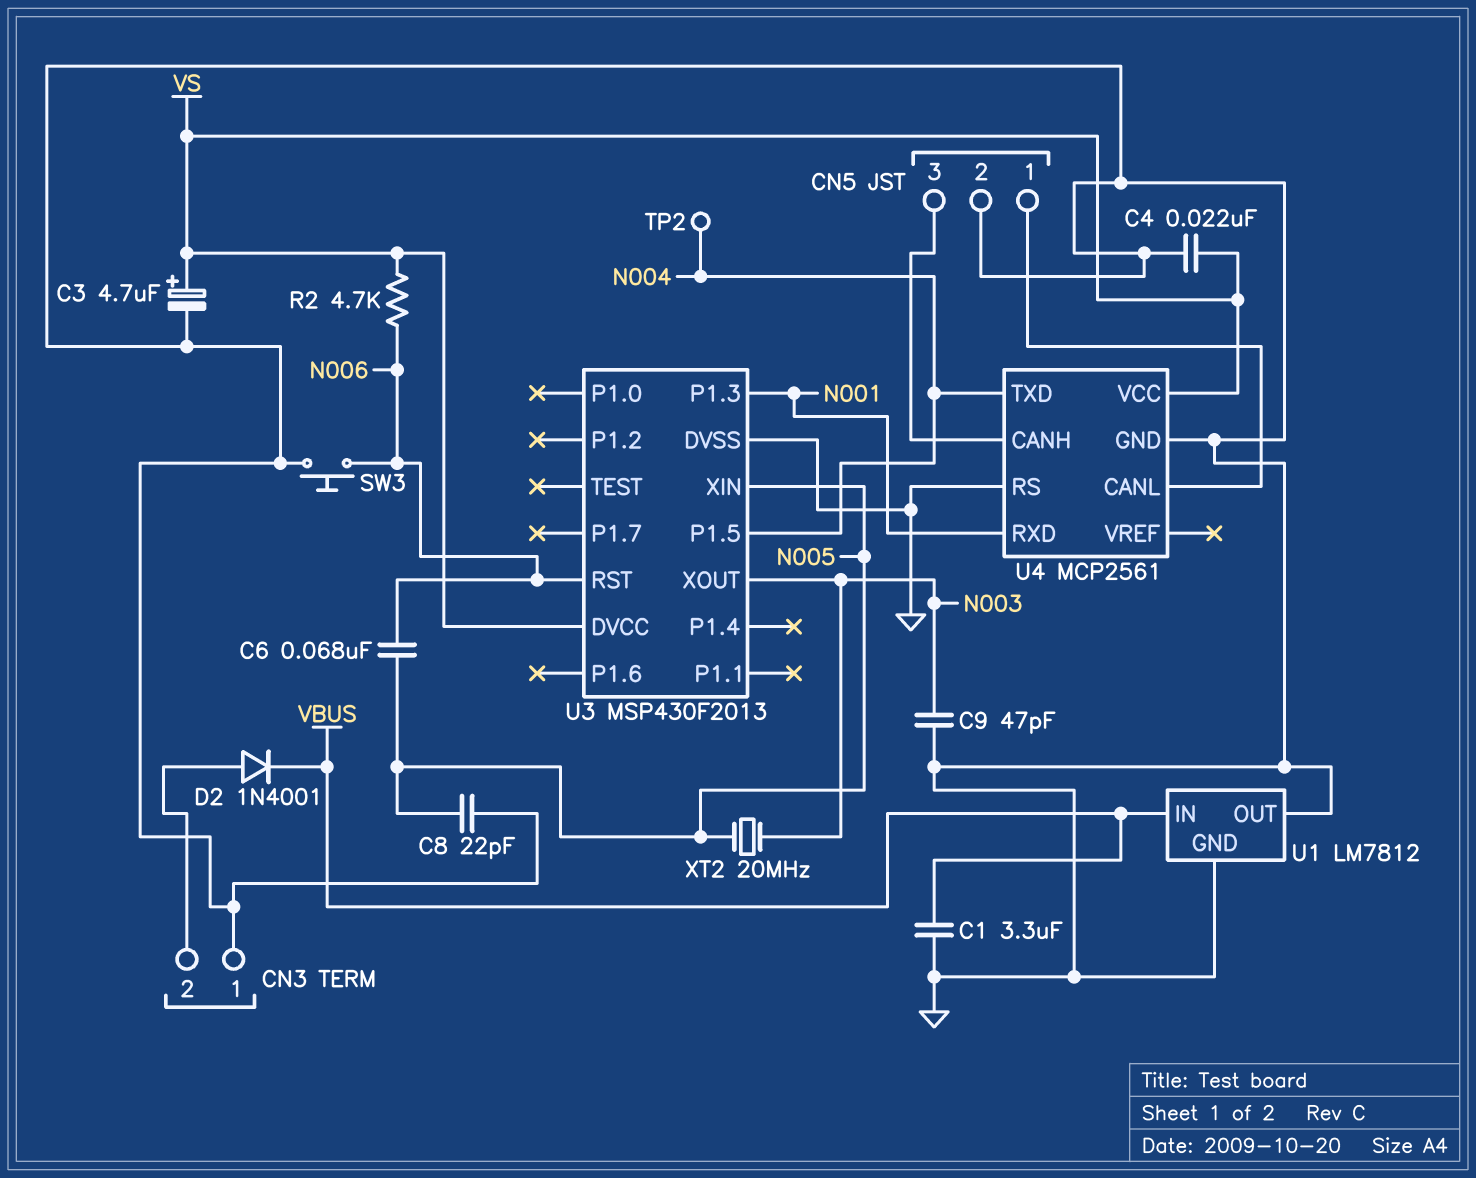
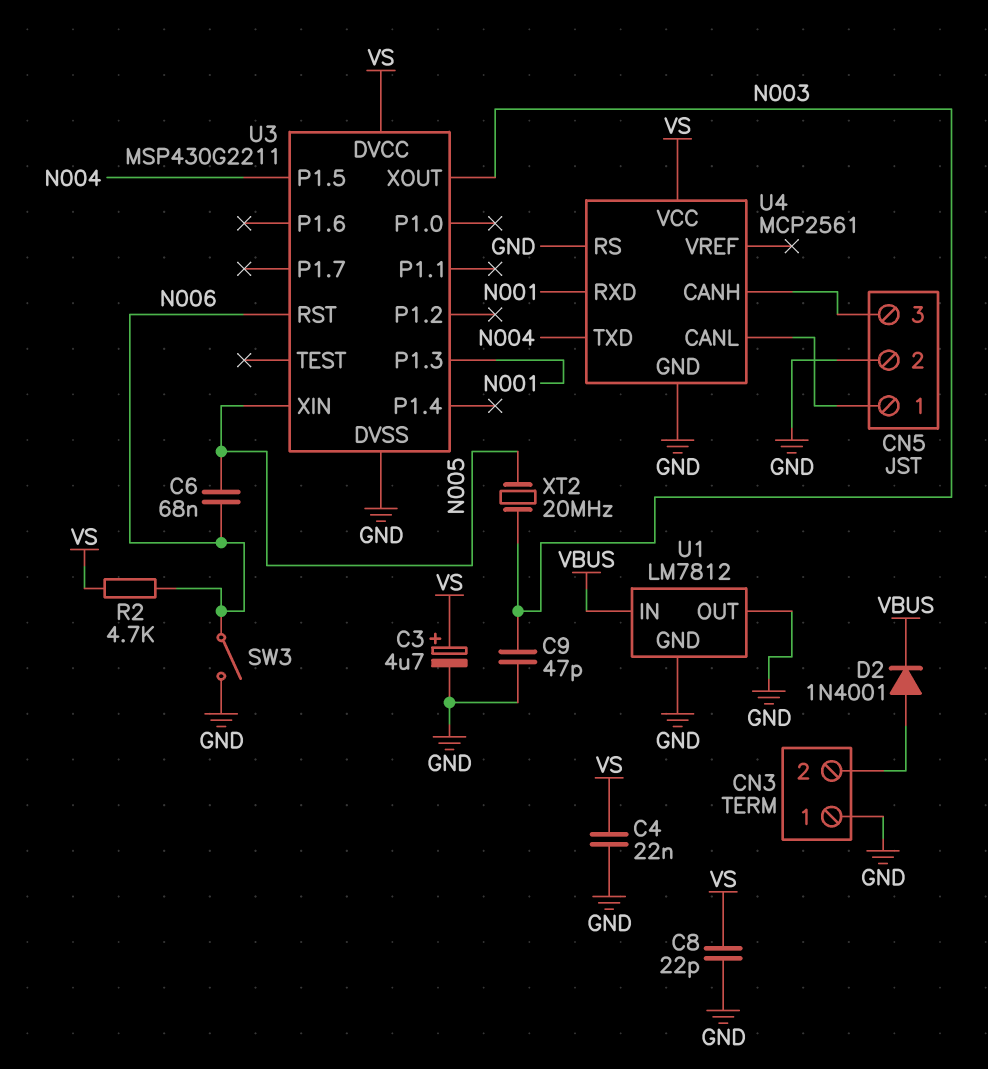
C1: 3.3uF (GND, VBUS) -> none
C8: 22pF (GND, N005) -> 22pF (GND, VS)
SW3: button (GND, N006) -> switch (GND, N006)
TP2: test point (N004) -> none
U3: MSP430F2013 -> MSP430G2211

